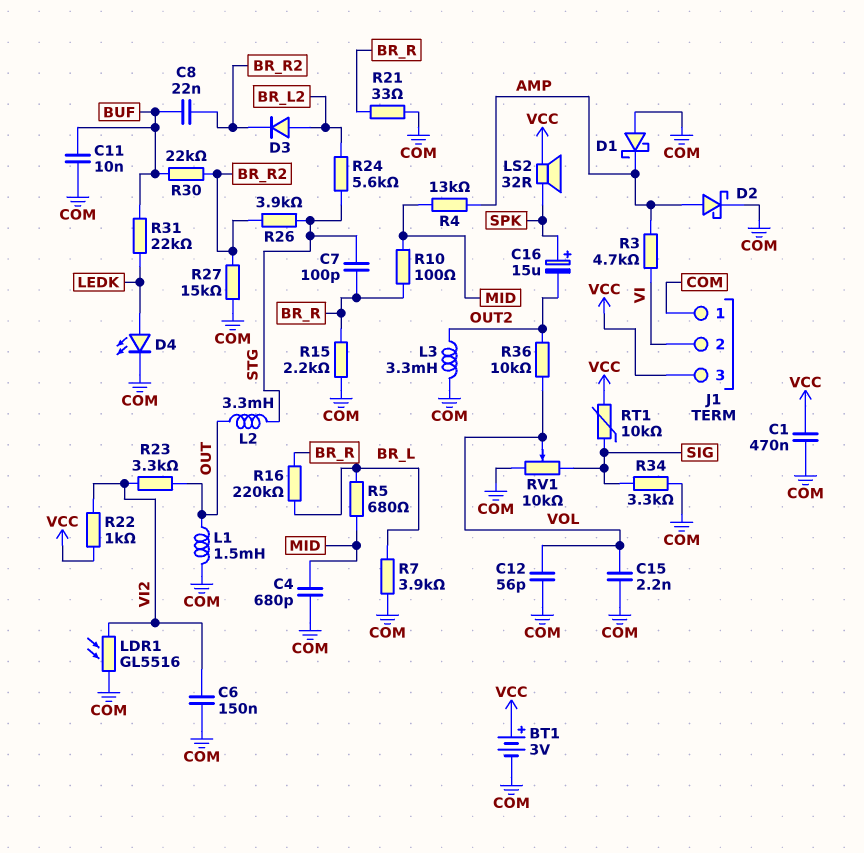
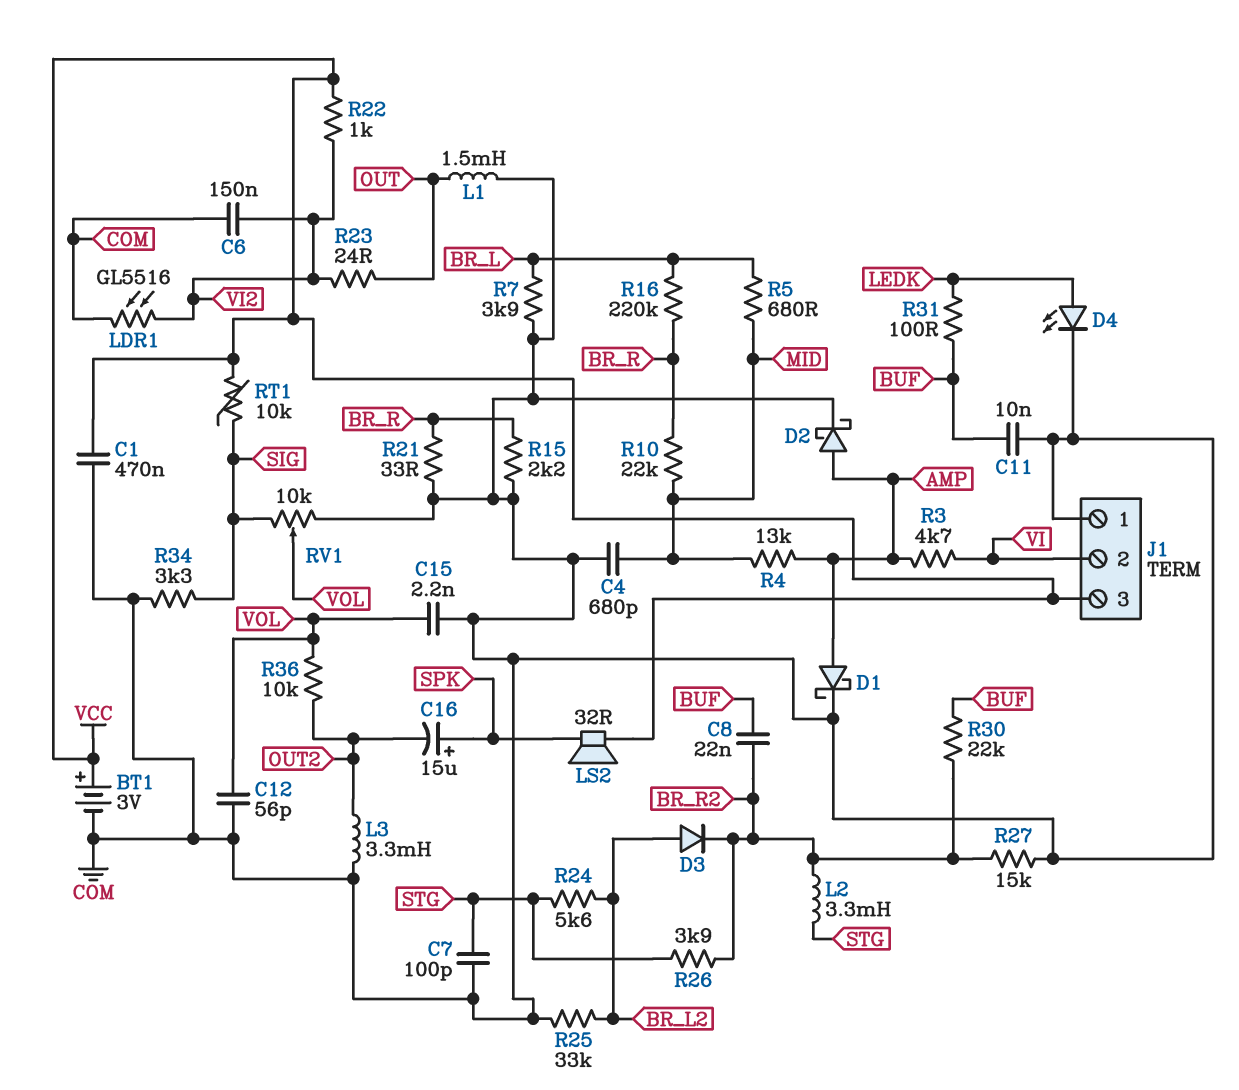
C7: 100pF (BR_R, STG) -> 100pF (COM, STG)
D1: schottky (A COM, K AMP) -> schottky (A AMP, K COM)
L2: 3.3mH (OUT, STG) -> 3.3mH (BR_R2, STG)
R10: 100 (BR_R, MID) -> 22k (BR_R, MID)
R23: 3.3k (OUT, VI2) -> 24 (OUT, VI2)
R25: none -> 33k (BR_L2, COM)
R31: 22k (BUF, LEDK) -> 100 (BUF, LEDK)

